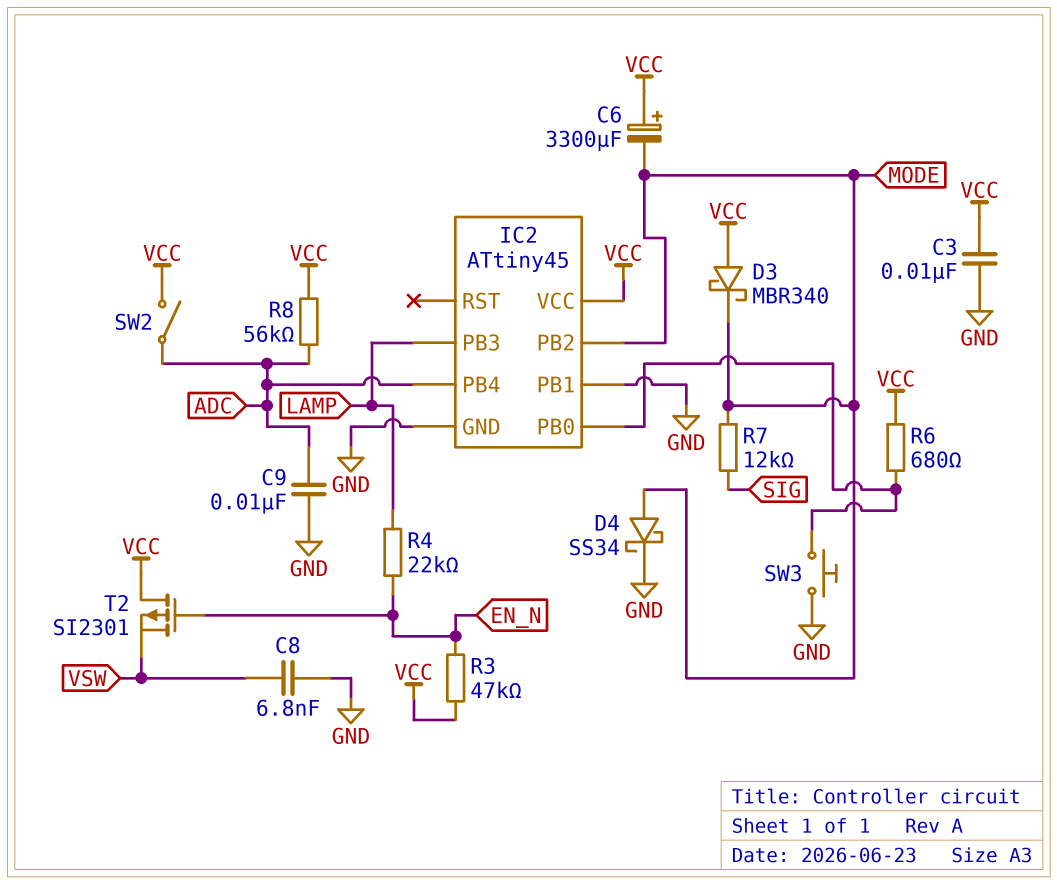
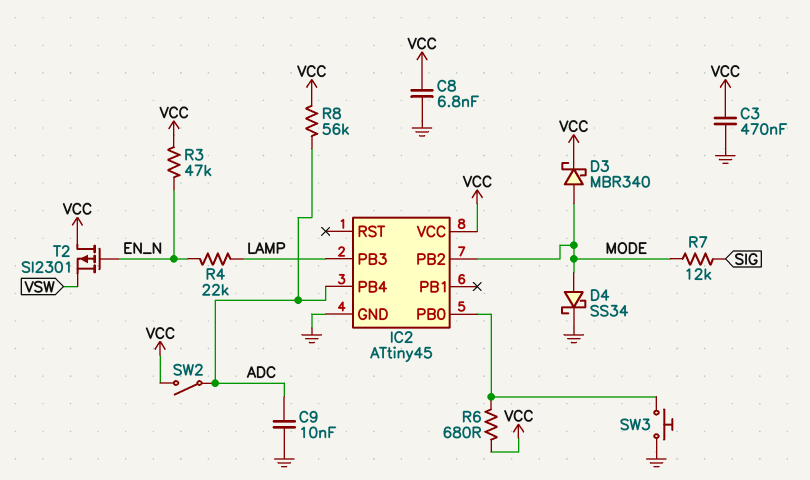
C3: 10nF (GND, VCC) -> 470nF (GND, VCC)
C6: 3300uF (plus VCC, minus MODE) -> none
C8: 6.8nF (GND, VSW) -> 6.8nF (GND, VCC)
D3: schottky MBR340 (A VCC, K MODE) -> schottky MBR340 (A MODE, K VCC)
IC2 pin PB1: GND -> none

